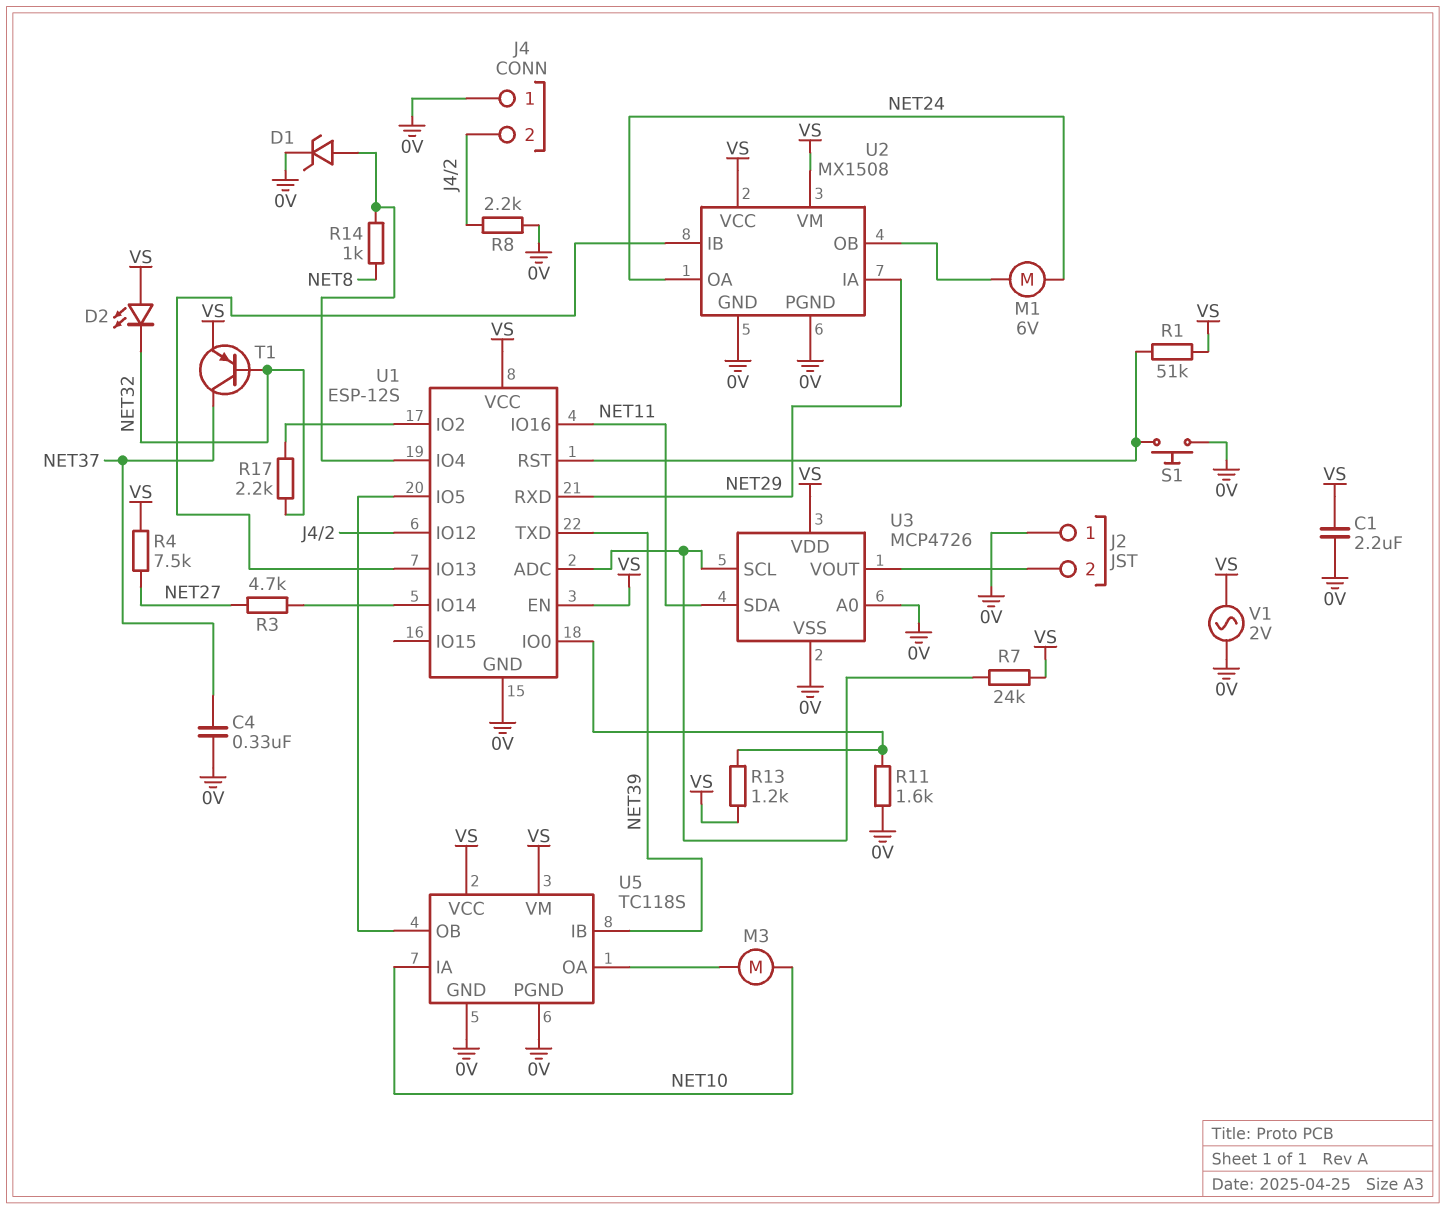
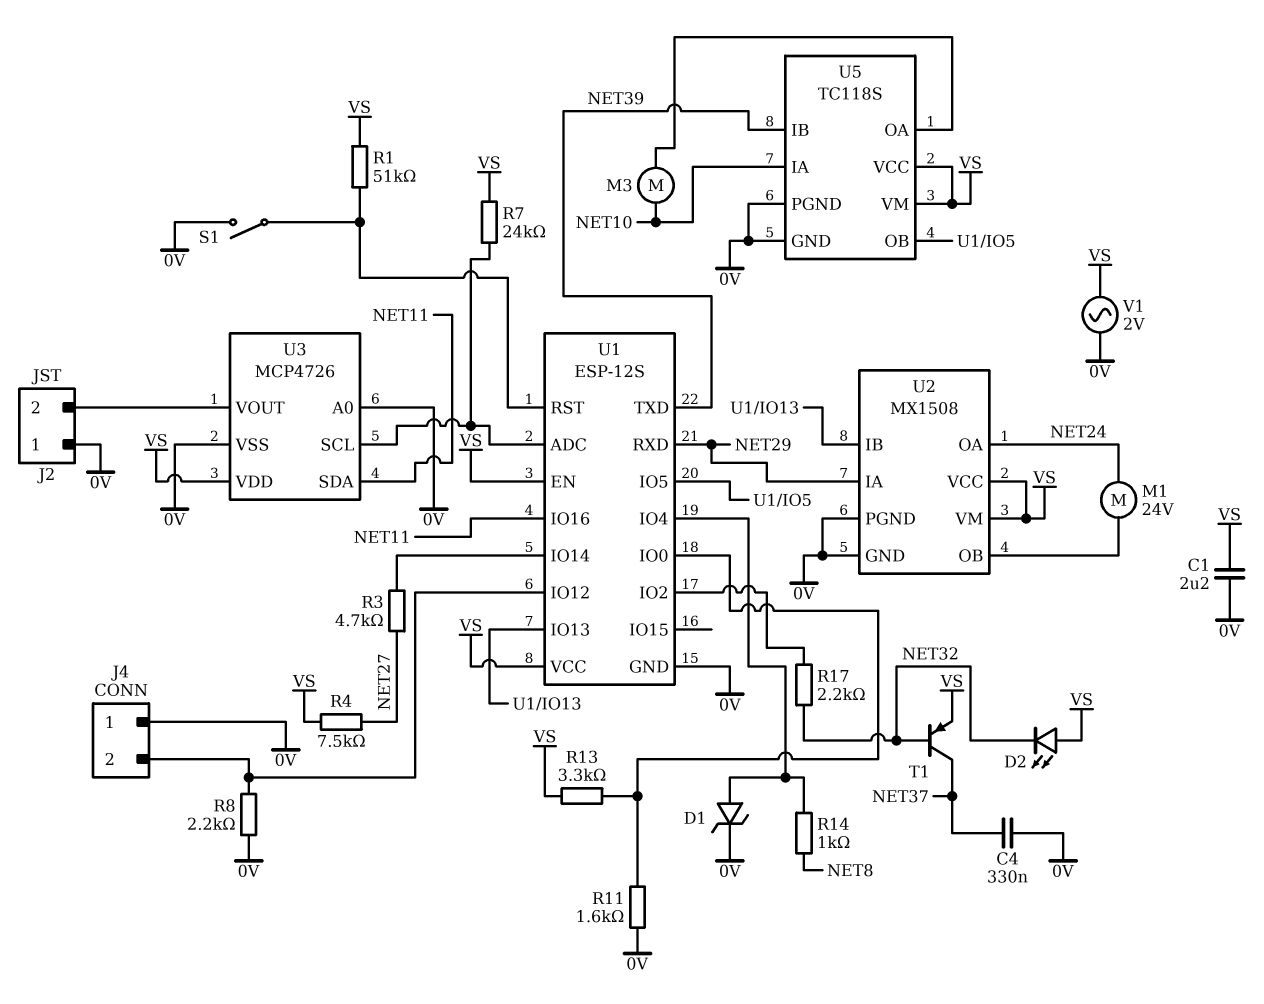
M1: motor 6V (NET24, U2/OB) -> motor 24V (NET24, U2/OB)
R13: 1.2k (U1/IO0, VS) -> 3.3k (U1/IO0, VS)
S1: button (0V, U1/RST) -> switch (0V, U1/RST)

